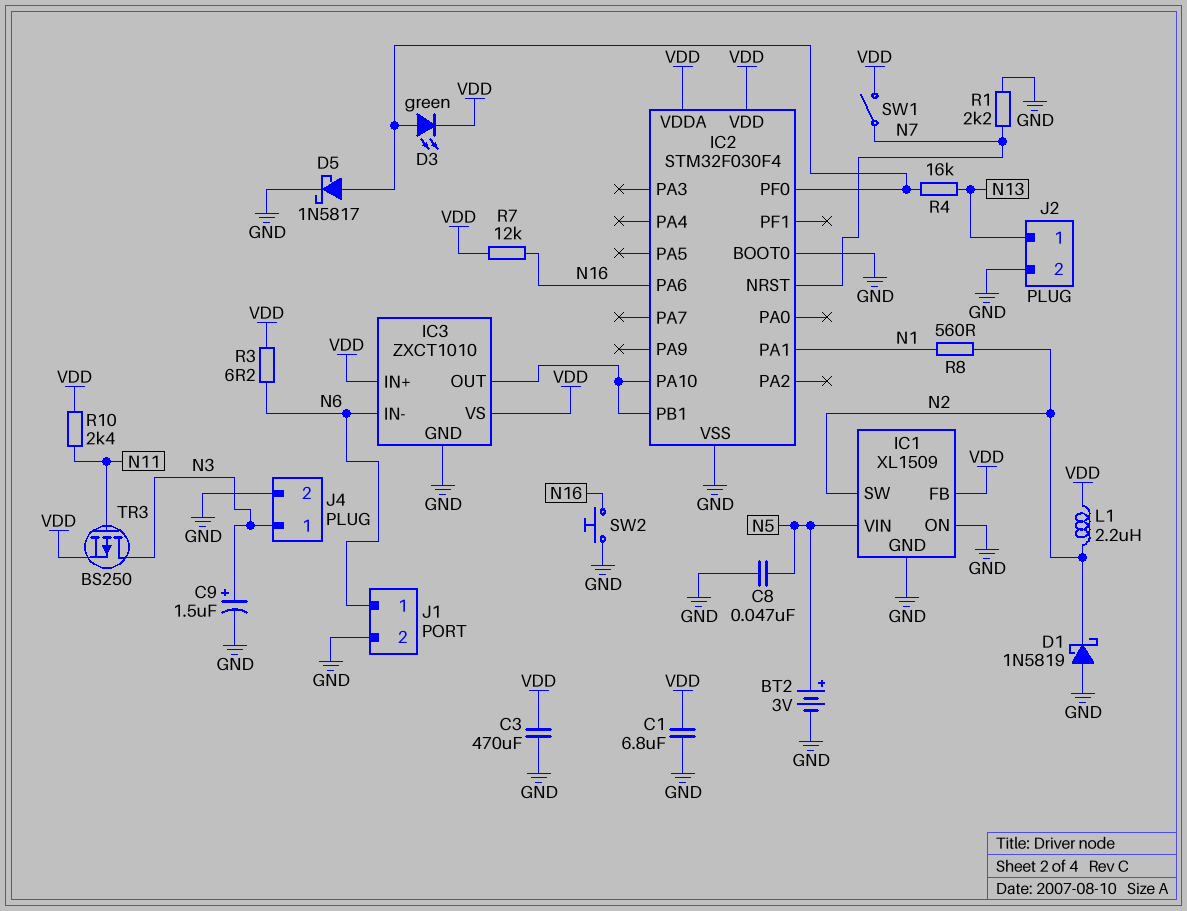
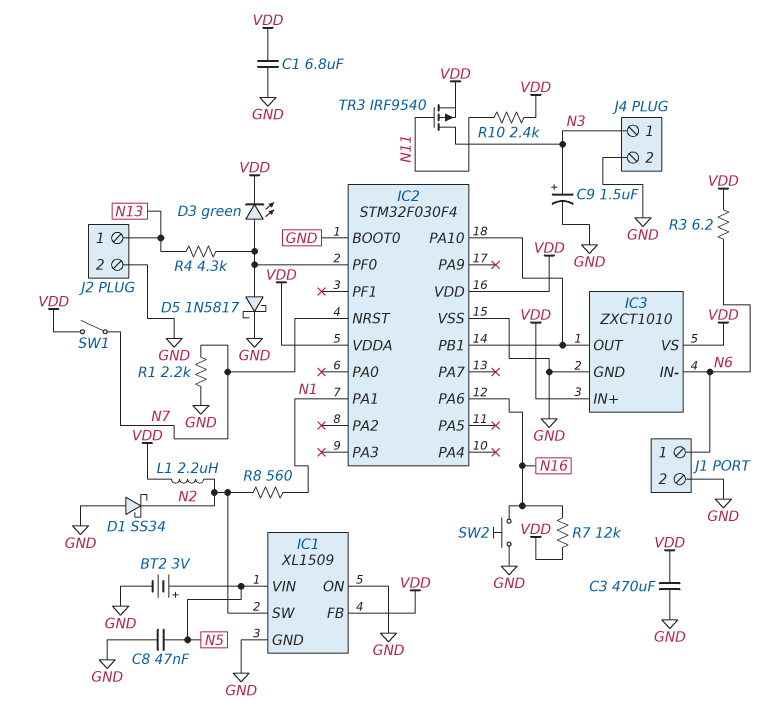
D1: schottky 1N5819 (A GND, K N2) -> schottky SS34 (A GND, K N2)
R4: 16k (IC2/PF0, N13) -> 4.3k (IC2/PF0, N13)
TR3: PMOS BS250 (G N11, D N3, S VDD) -> PMOS IRF9540 (G N11, D N3, S VDD)

